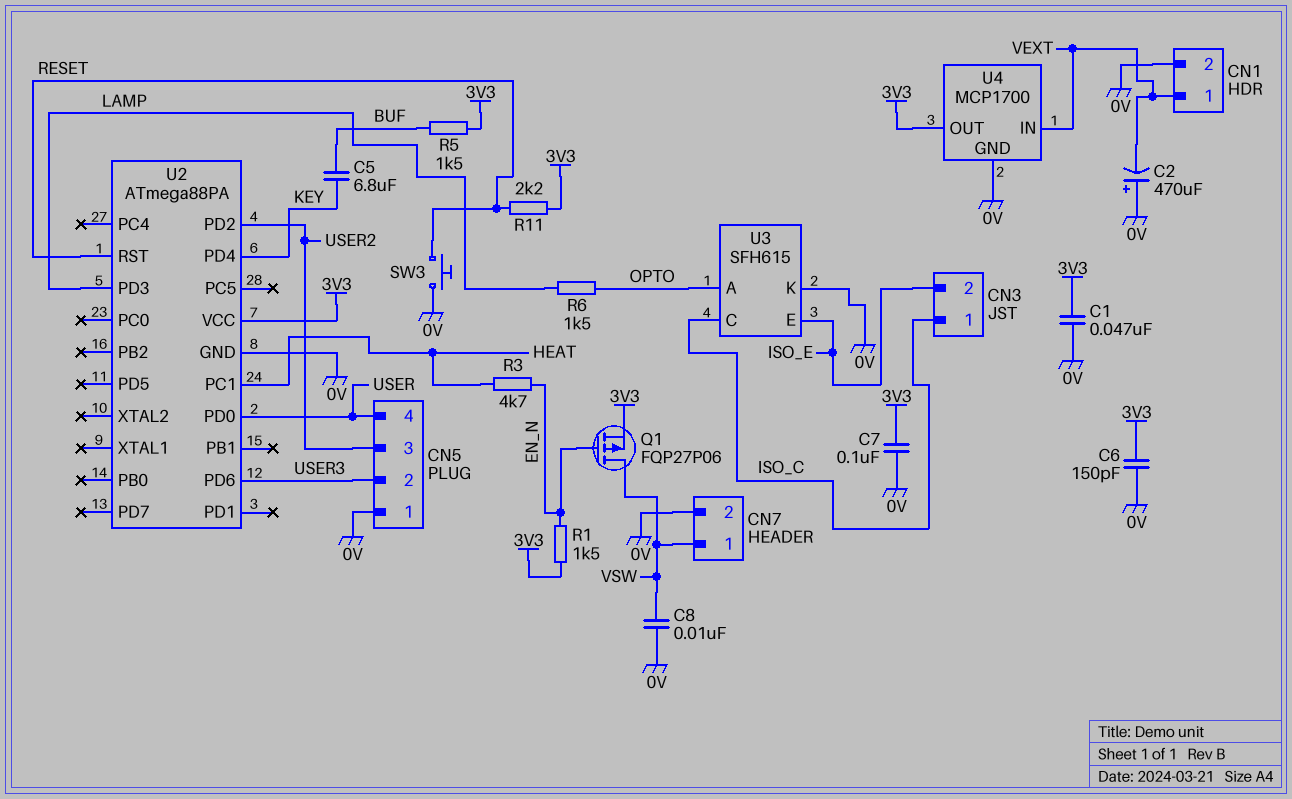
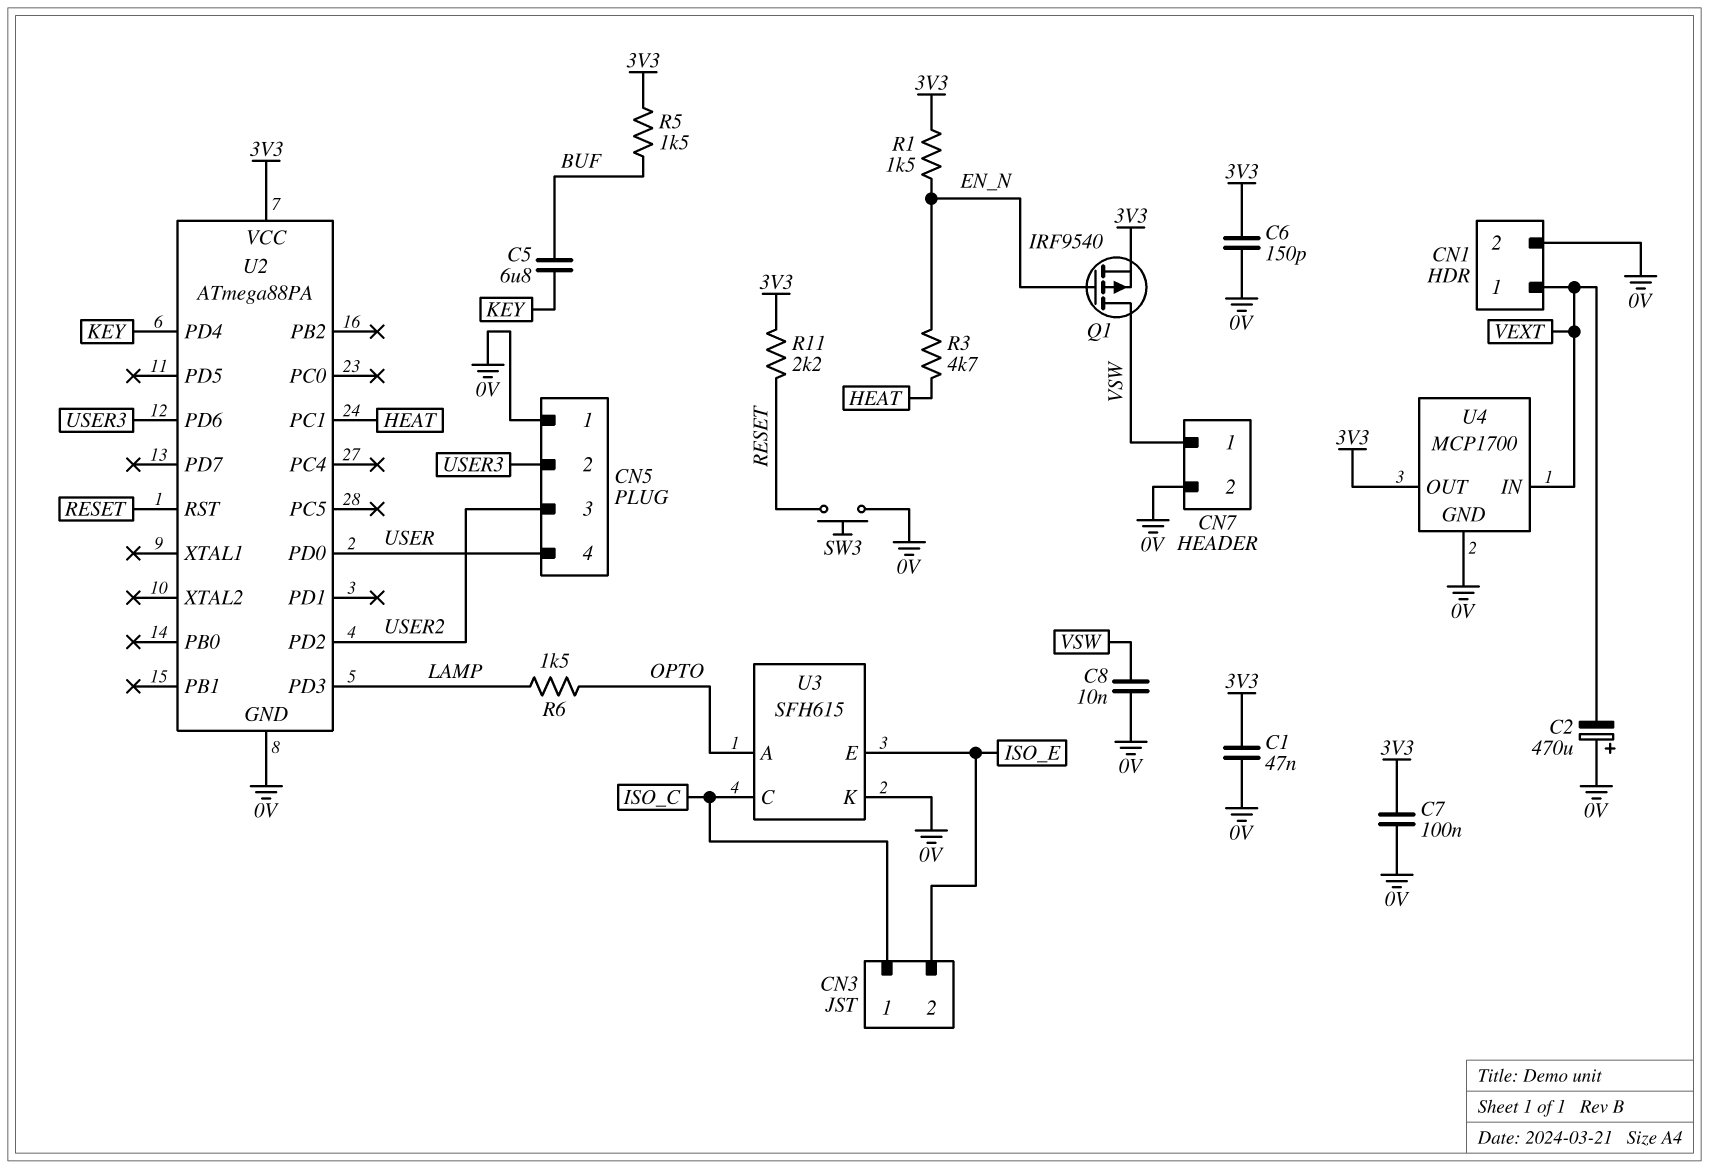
Q1: PMOS FQP27P06 (G EN_N, D VSW, S 3V3) -> PMOS IRF9540 (G EN_N, D VSW, S 3V3)

